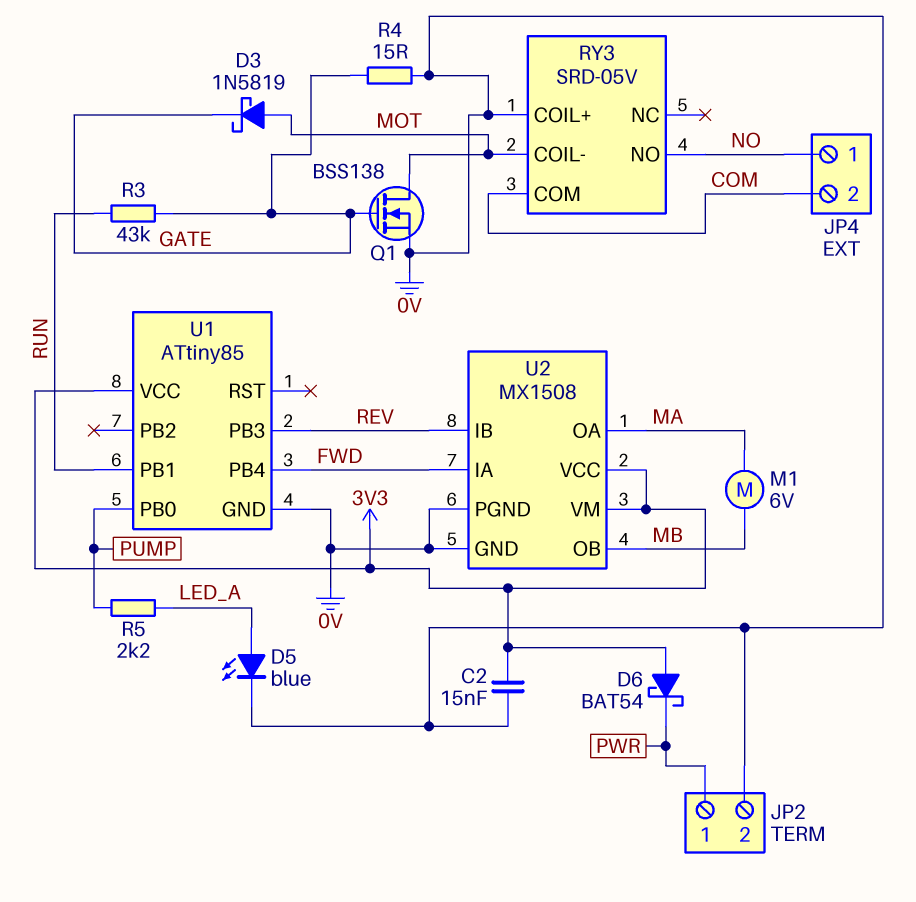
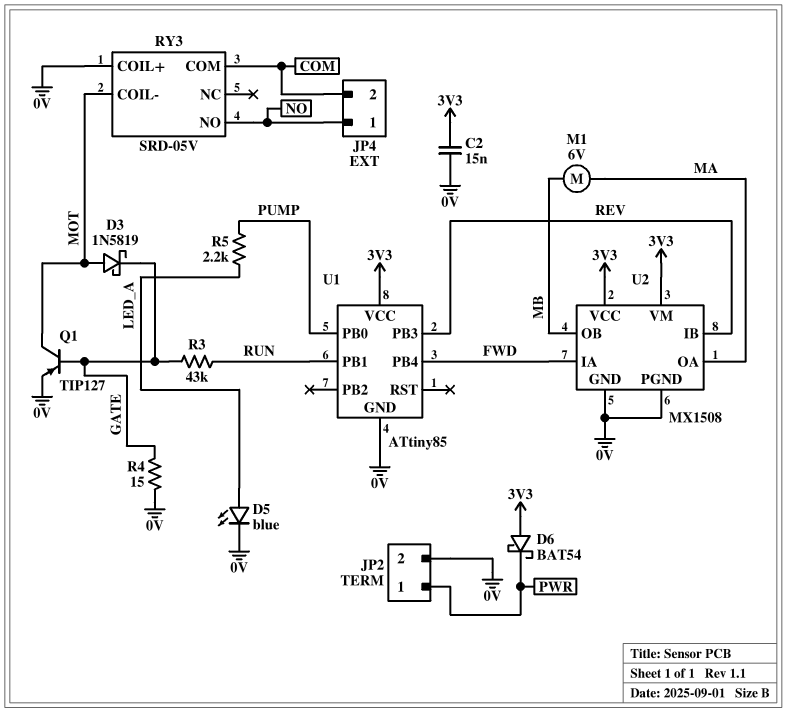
Q1: NMOS BSS138 (G GATE, D MOT, S 0V) -> PNP TIP127 (B GATE, C MOT, E 0V)

